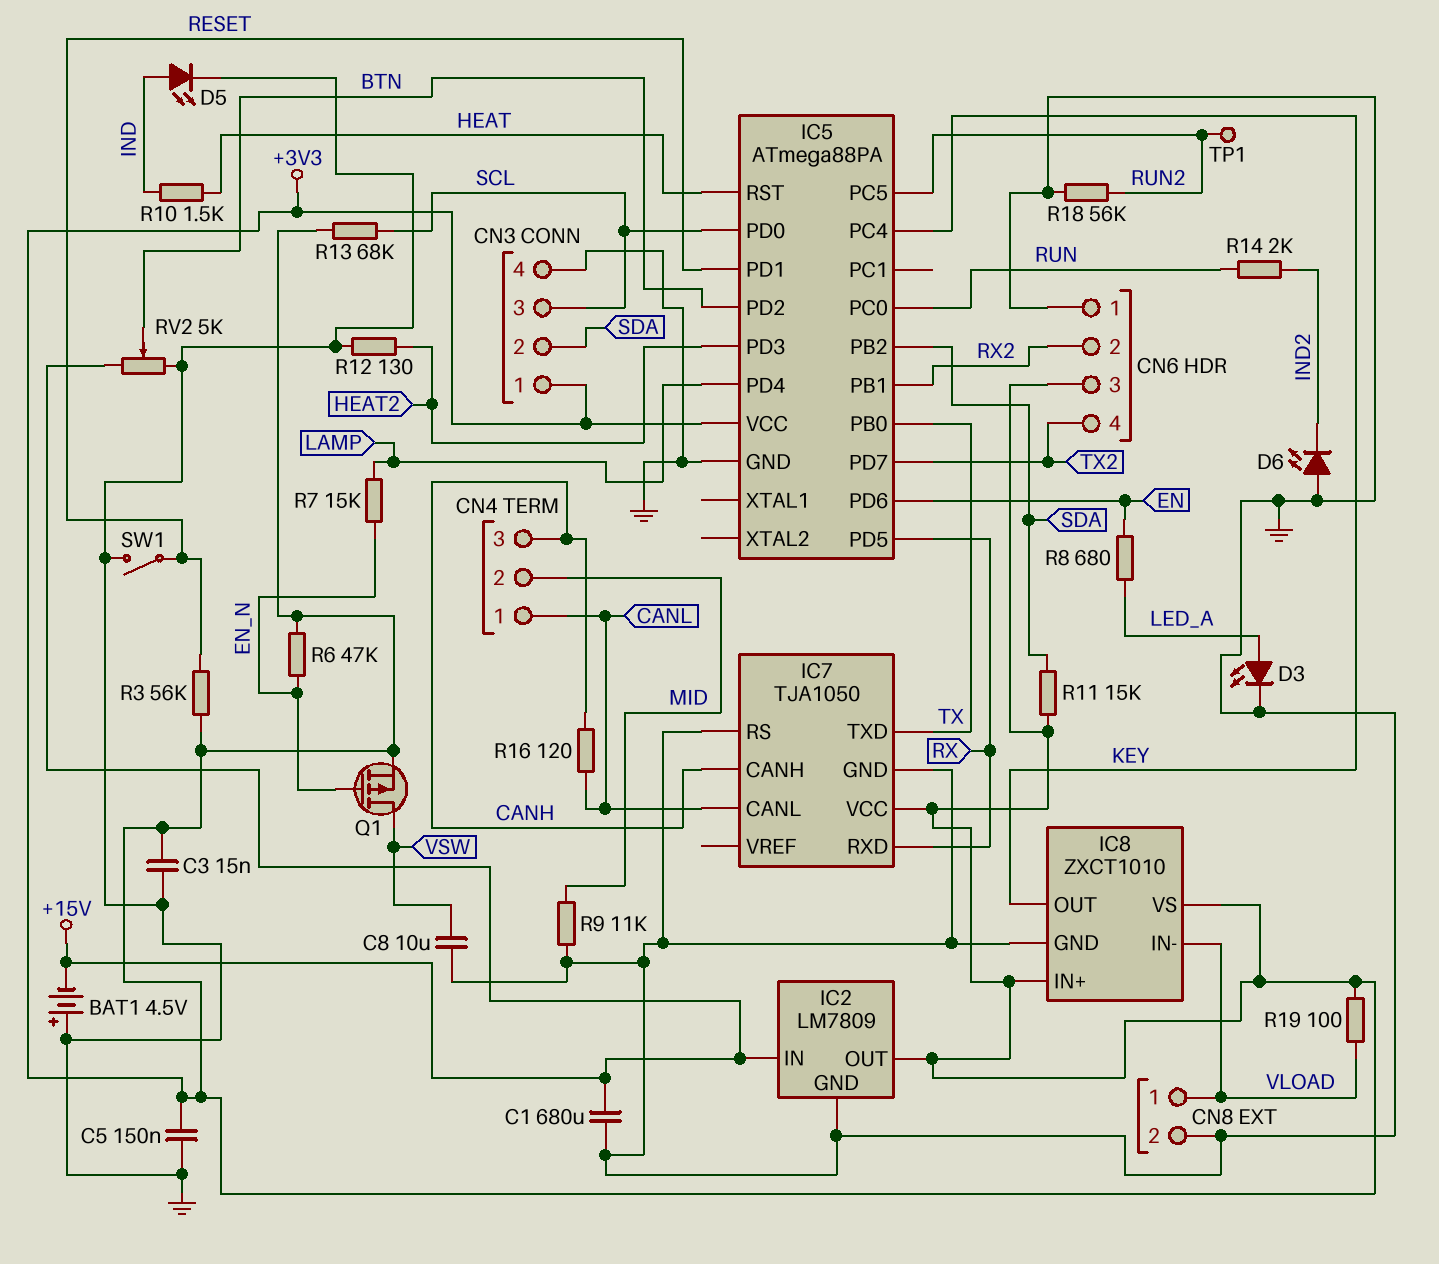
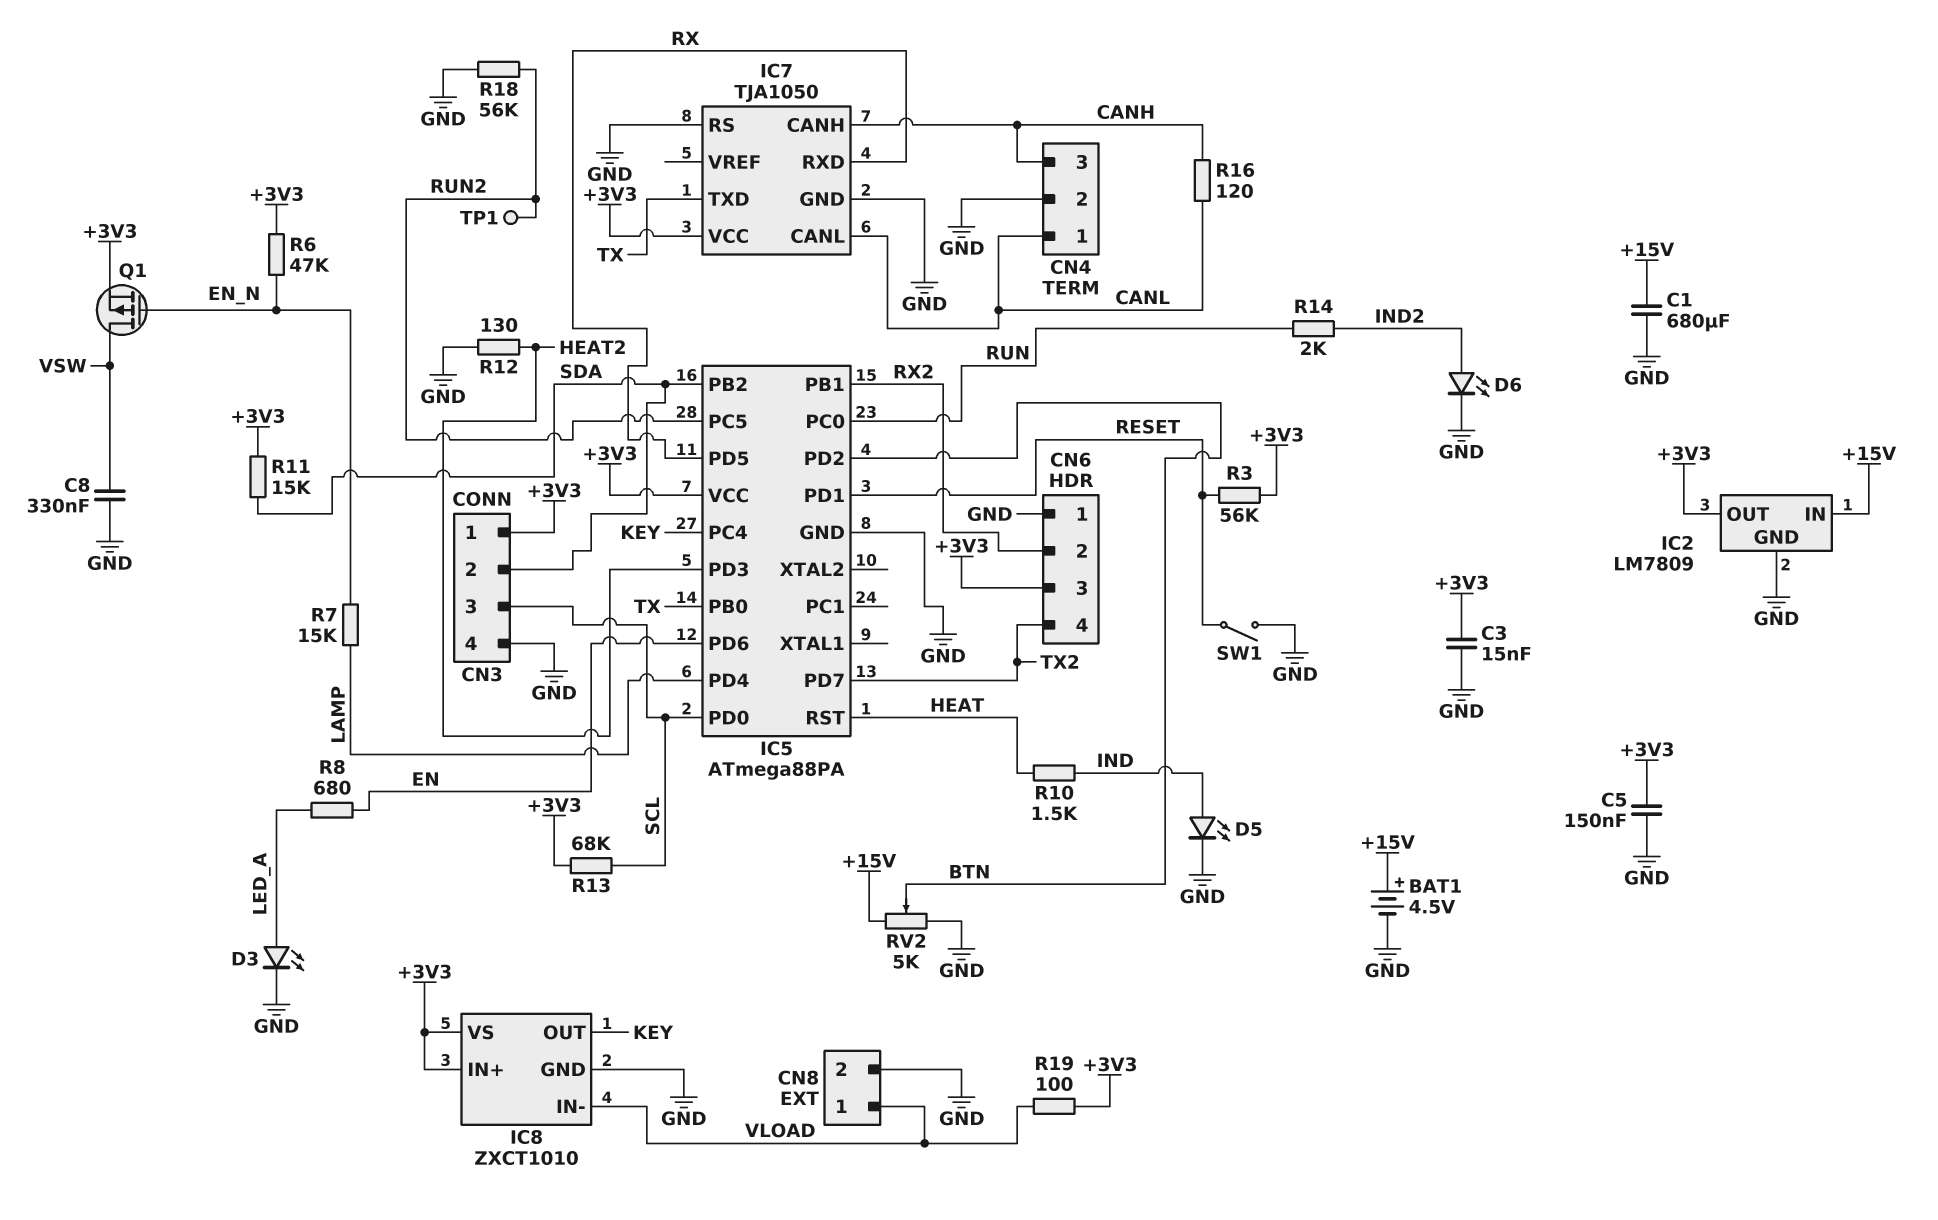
BAT1: 4.5V (plus GND, minus +15V) -> 4.5V (plus +15V, minus GND)
C8: 10uF (GND, VSW) -> 330nF (GND, VSW)
CN4 pin 2: MID -> GND
D6: LED (A GND, K IND2) -> LED (A IND2, K GND)
R9: 11k (GND, MID) -> none

